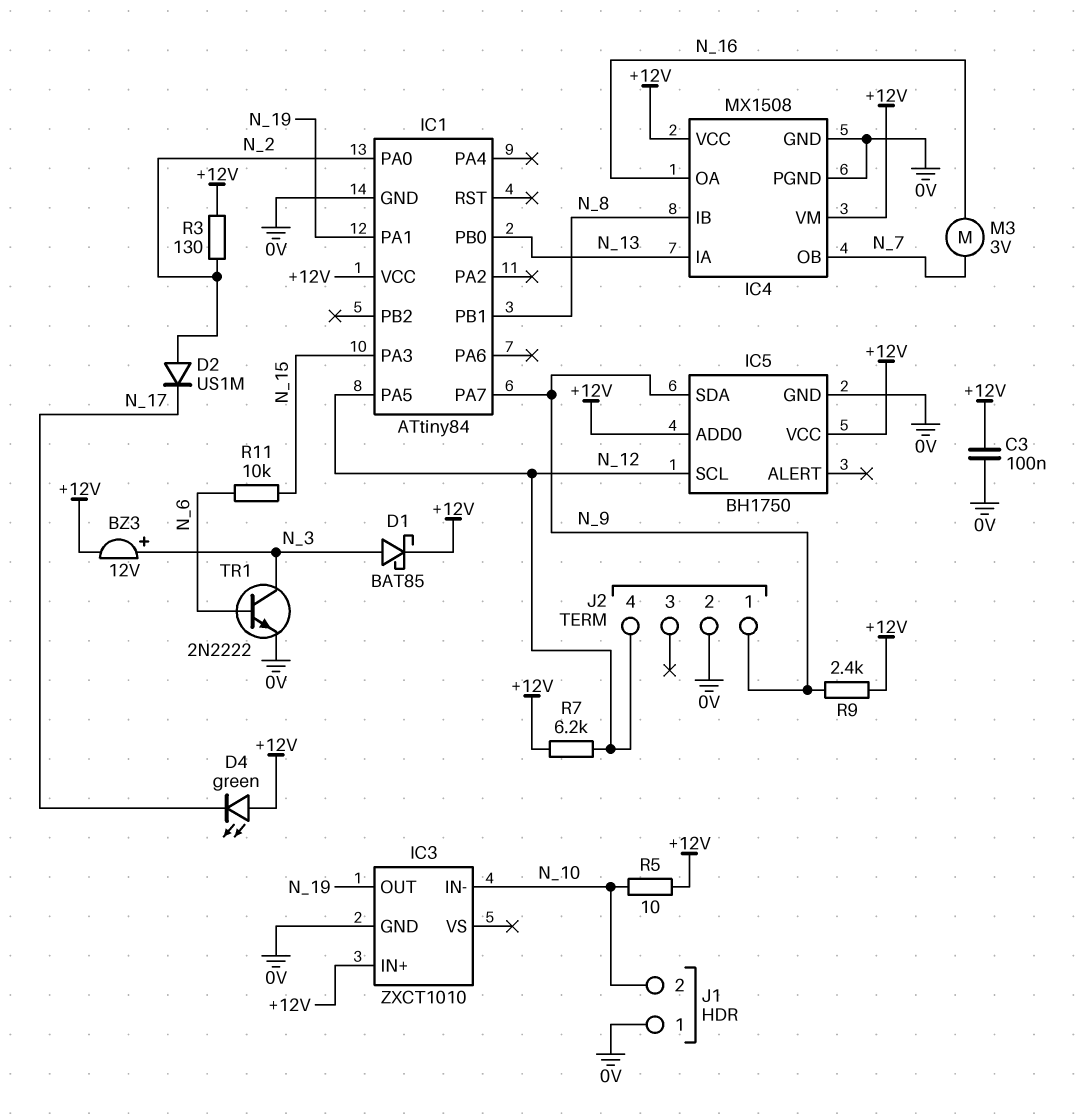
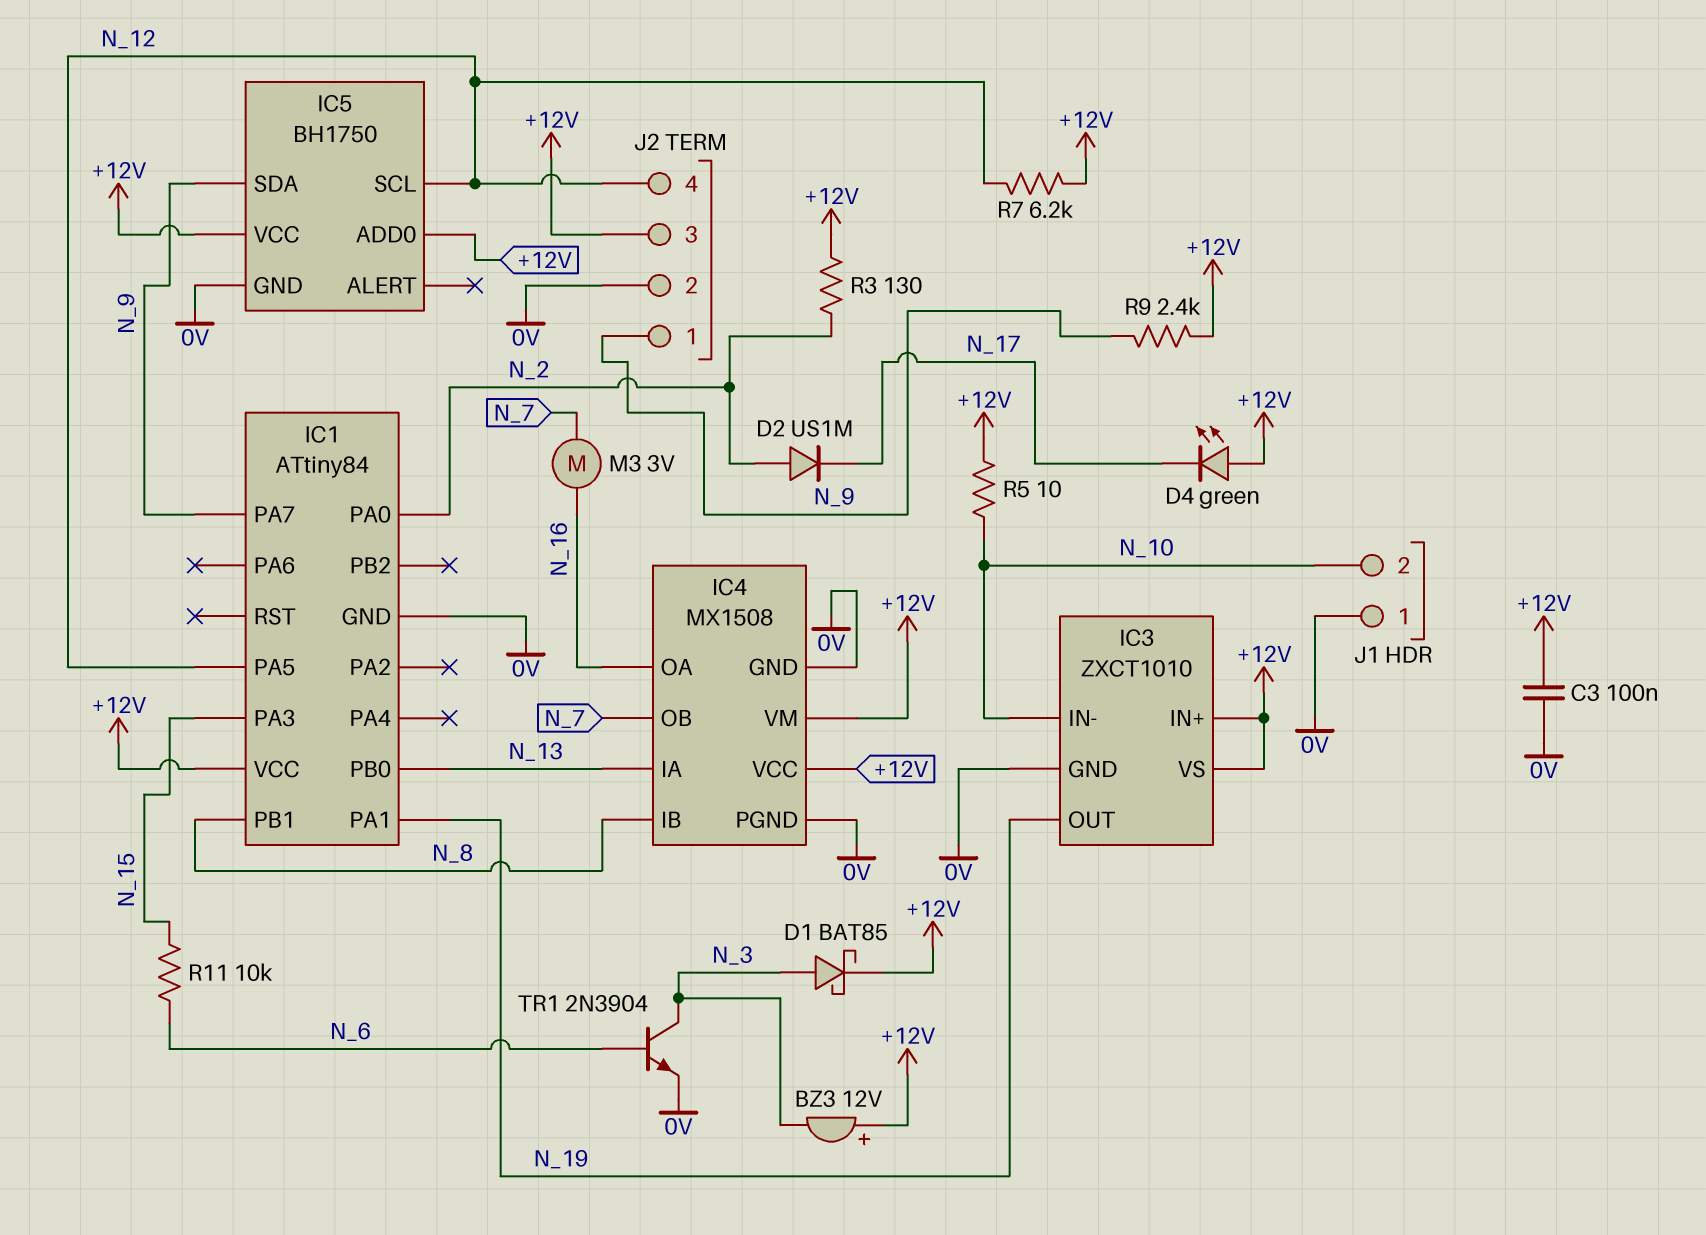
BZ3: buzzer 12V (plus N_3, minus +12V) -> buzzer 12V (plus +12V, minus N_3)
IC3 pin VS: none -> +12V
J2 pin 3: none -> +12V
TR1: NPN 2N2222 (B N_6, C N_3, E 0V) -> NPN 2N3904 (B N_6, C N_3, E 0V)

